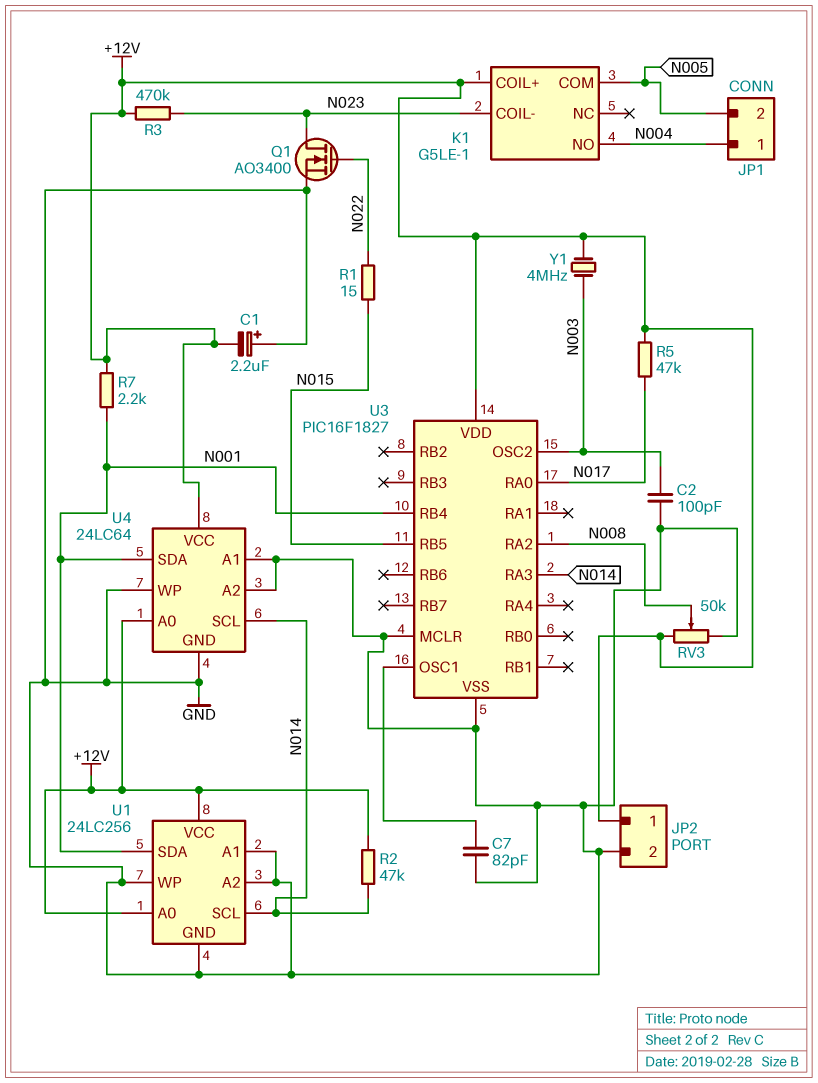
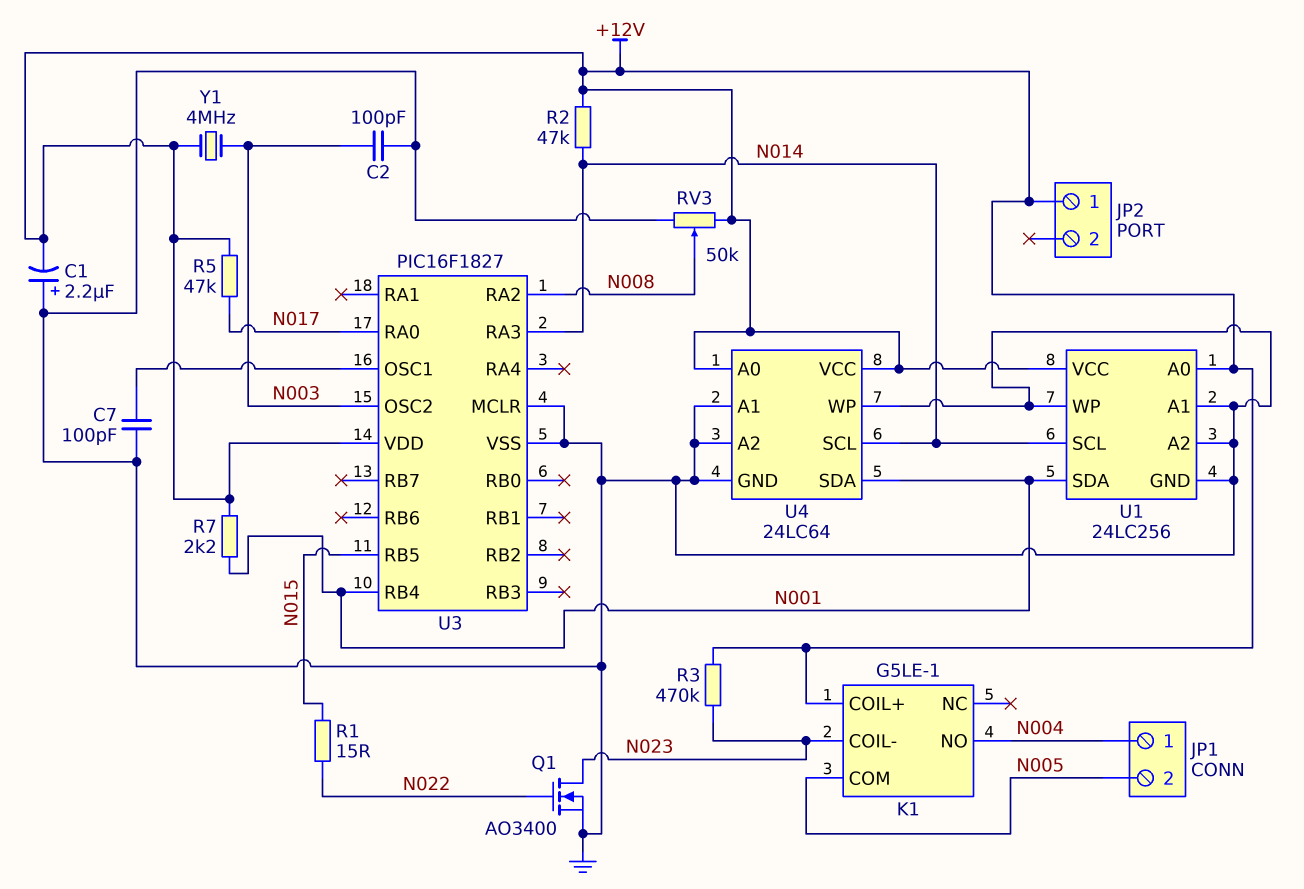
C7: 82pF (GND, U3/OSC1) -> 100pF (GND, U3/OSC1)
JP2 pin 2: GND -> none

